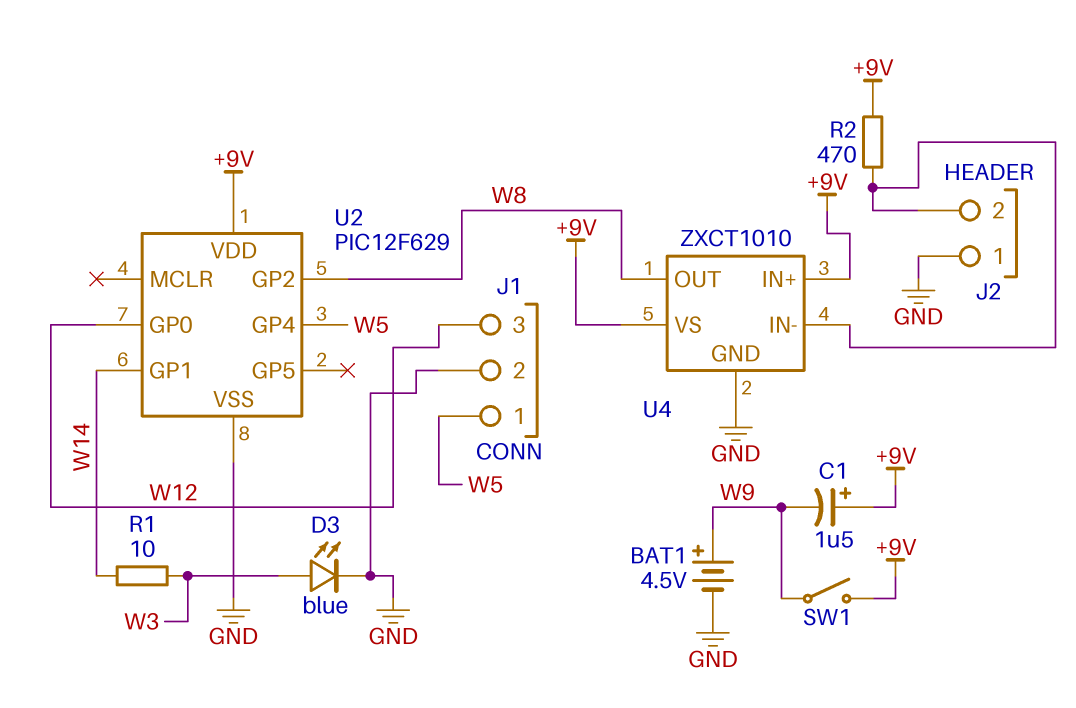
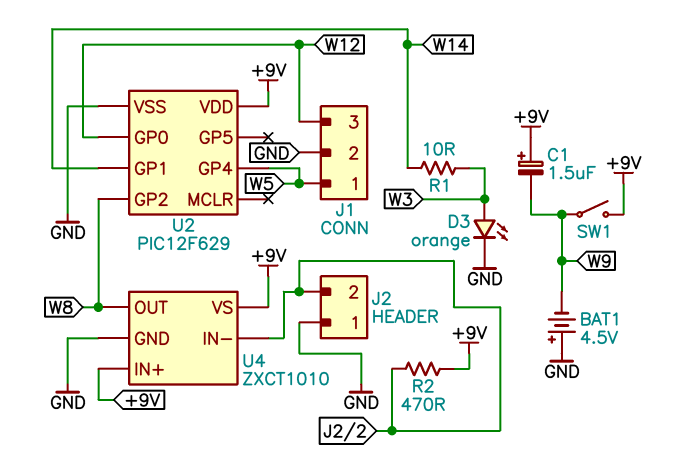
BAT1: 4.5V (plus W9, minus GND) -> 4.5V (plus GND, minus W9)
D3: LED blue (A W3, K GND) -> LED orange (A W3, K GND)

